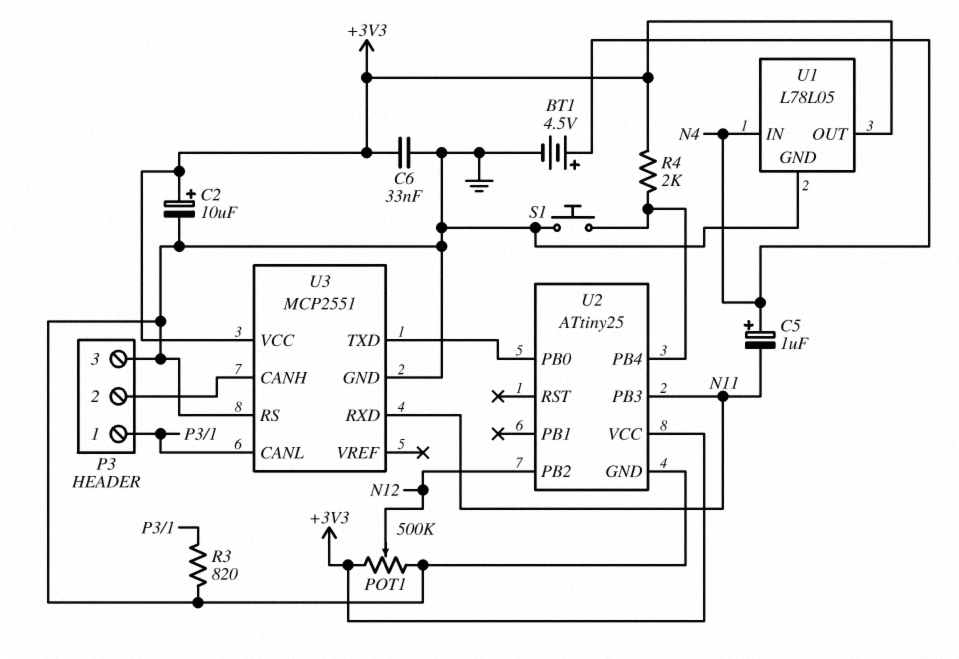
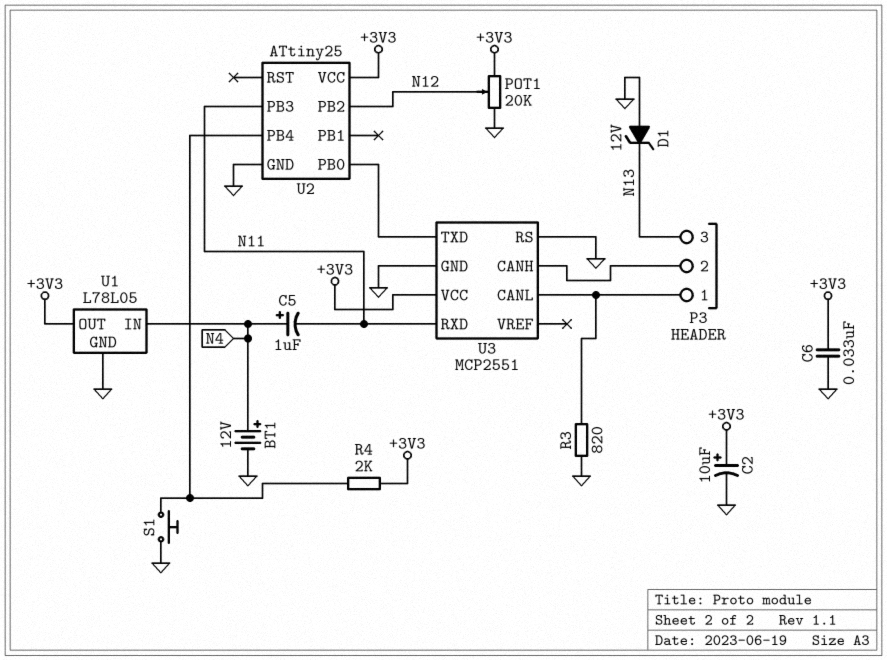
BT1: 4.5V (plus N4, minus GND) -> 12V (plus N4, minus GND)
D1: none -> zener 12V (A GND, K N13)
P3 pin 3: GND -> N13
POT1: 500k (+3V3, GND, wiper N12) -> 20k (+3V3, GND, wiper N12)

